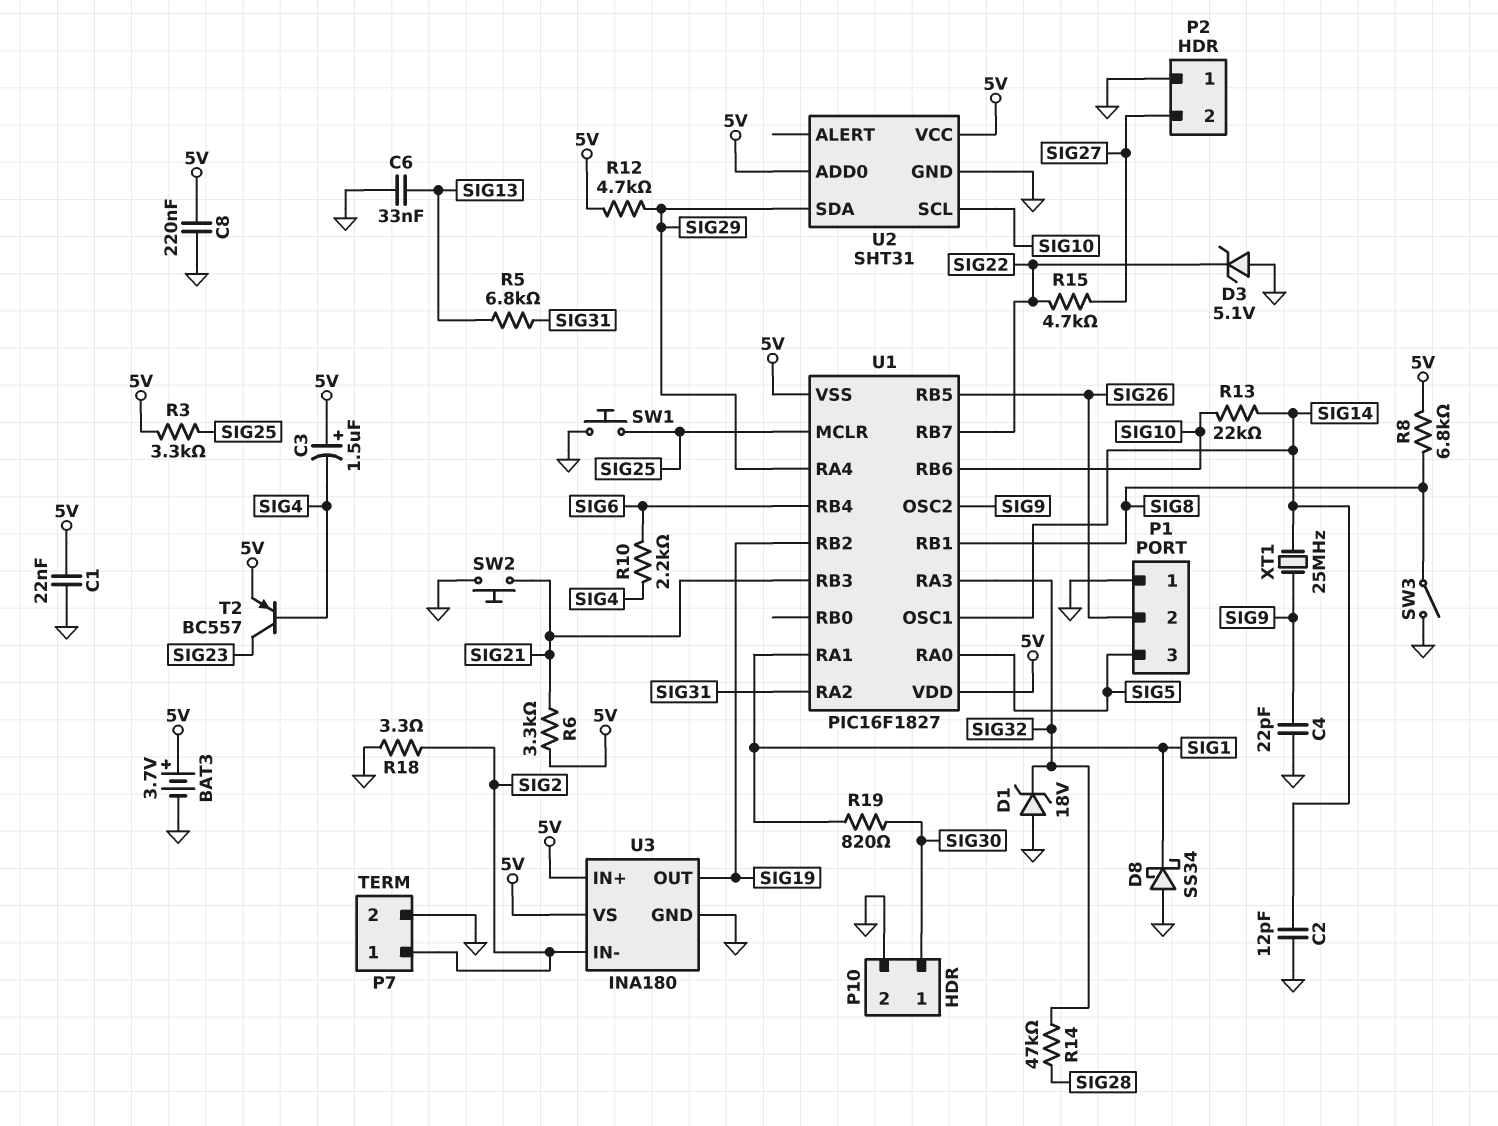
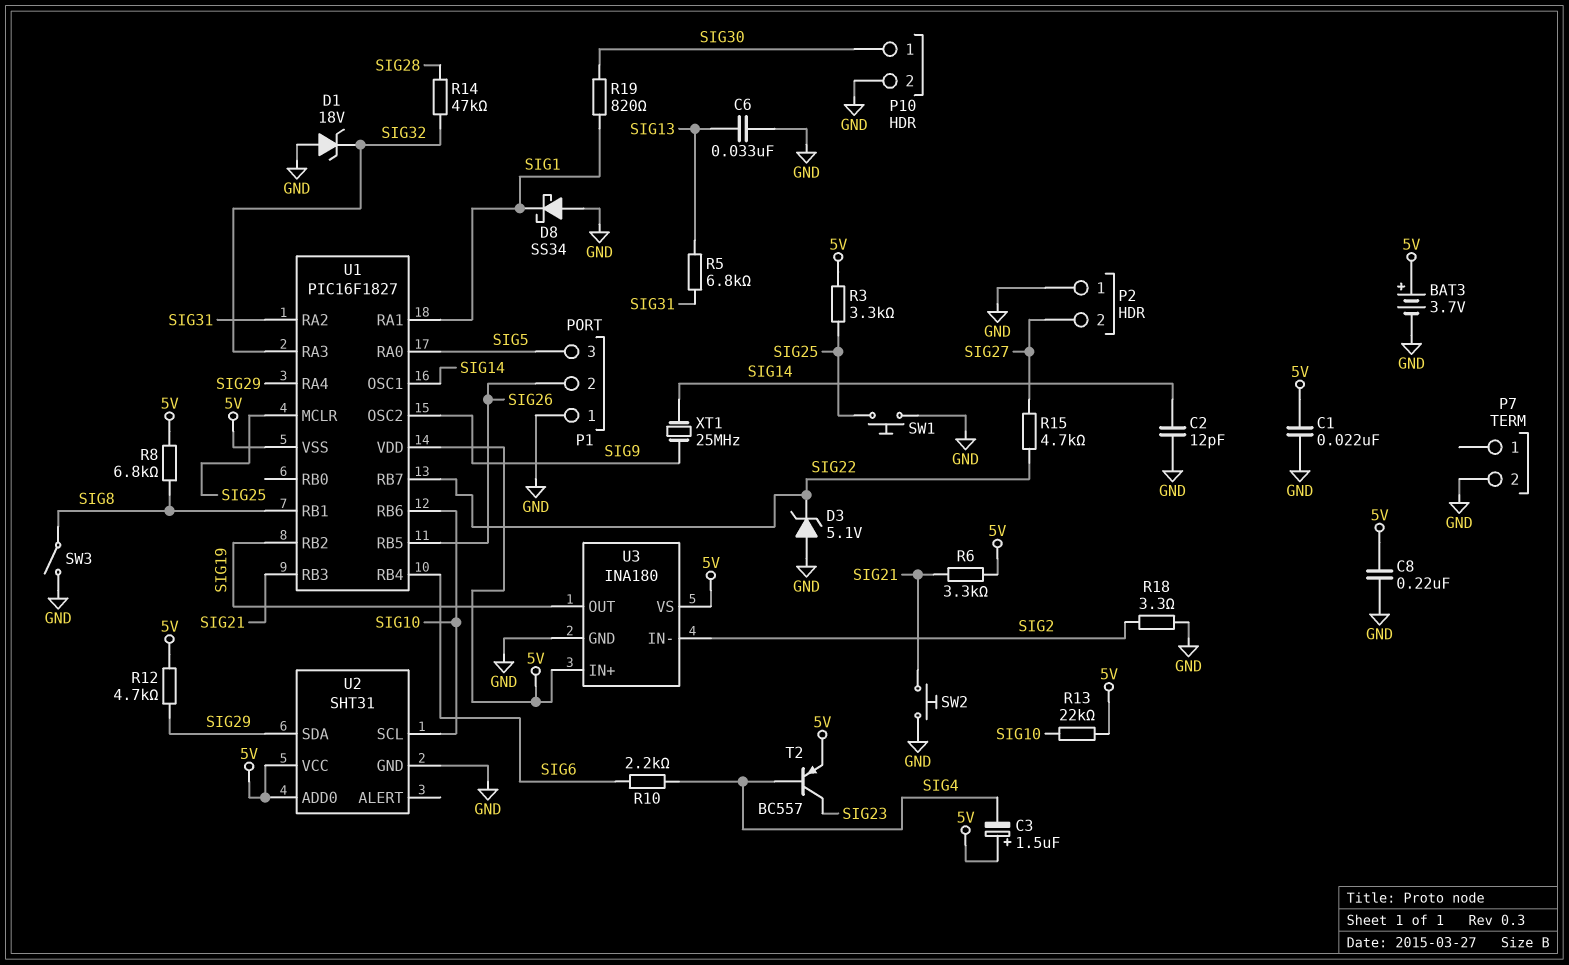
C4: 22pF (GND, SIG9) -> none
P7 pin 1: SIG2 -> none
R13: 22k (SIG10, SIG14) -> 22k (5V, SIG10)

